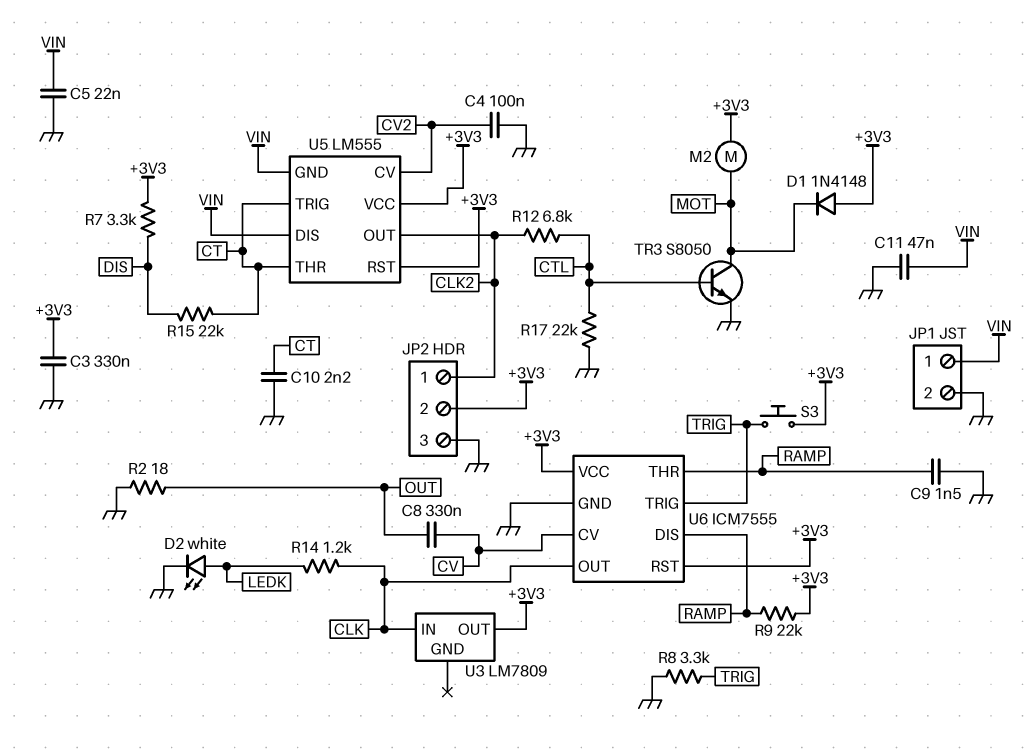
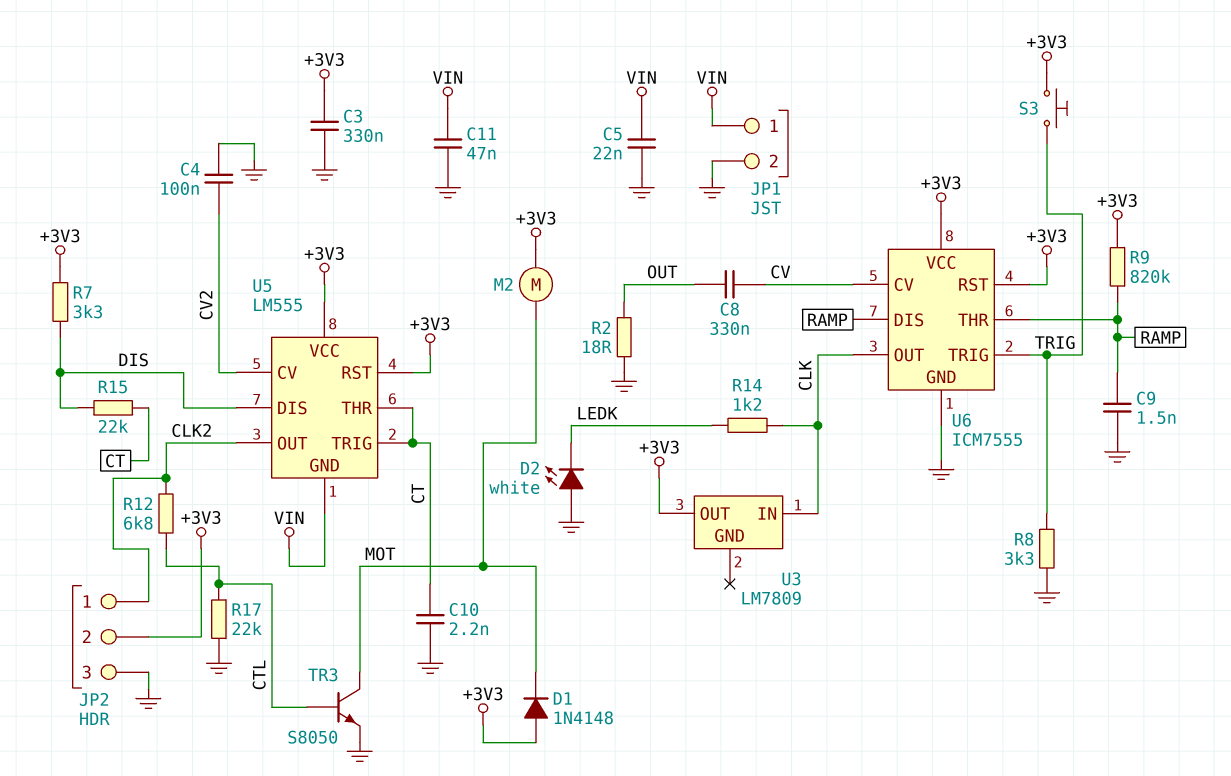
D2: LED white (A LEDK, K GND) -> LED white (A GND, K LEDK)
R9: 22k (+3V3, RAMP) -> 820k (+3V3, RAMP)
U5 pin DIS: VIN -> DIS

